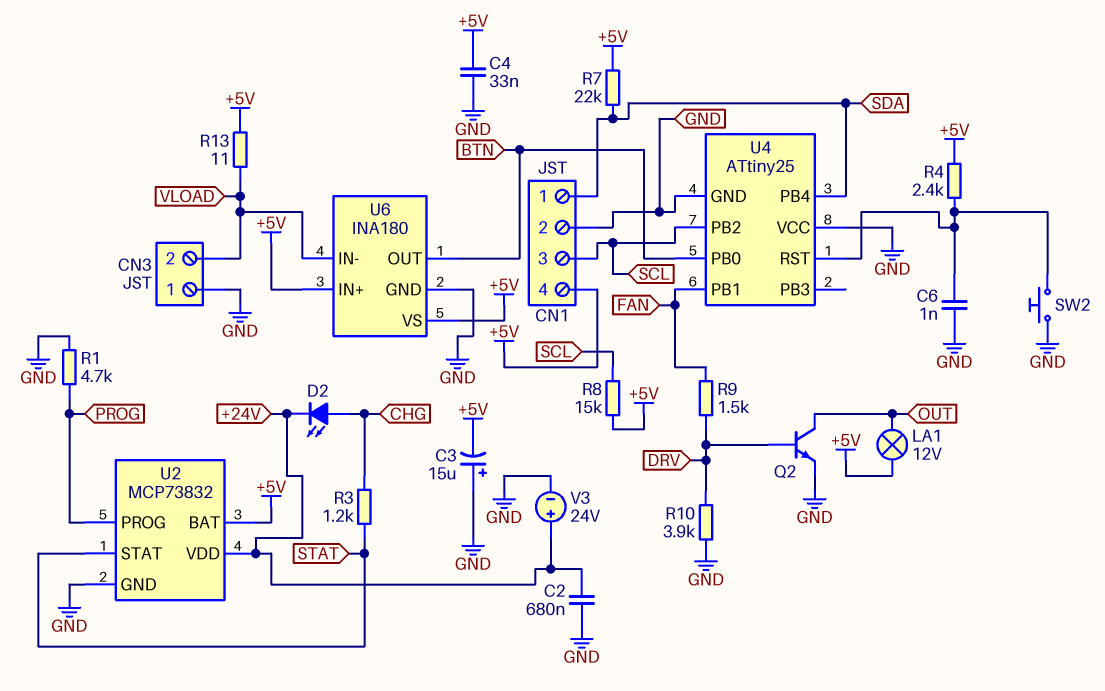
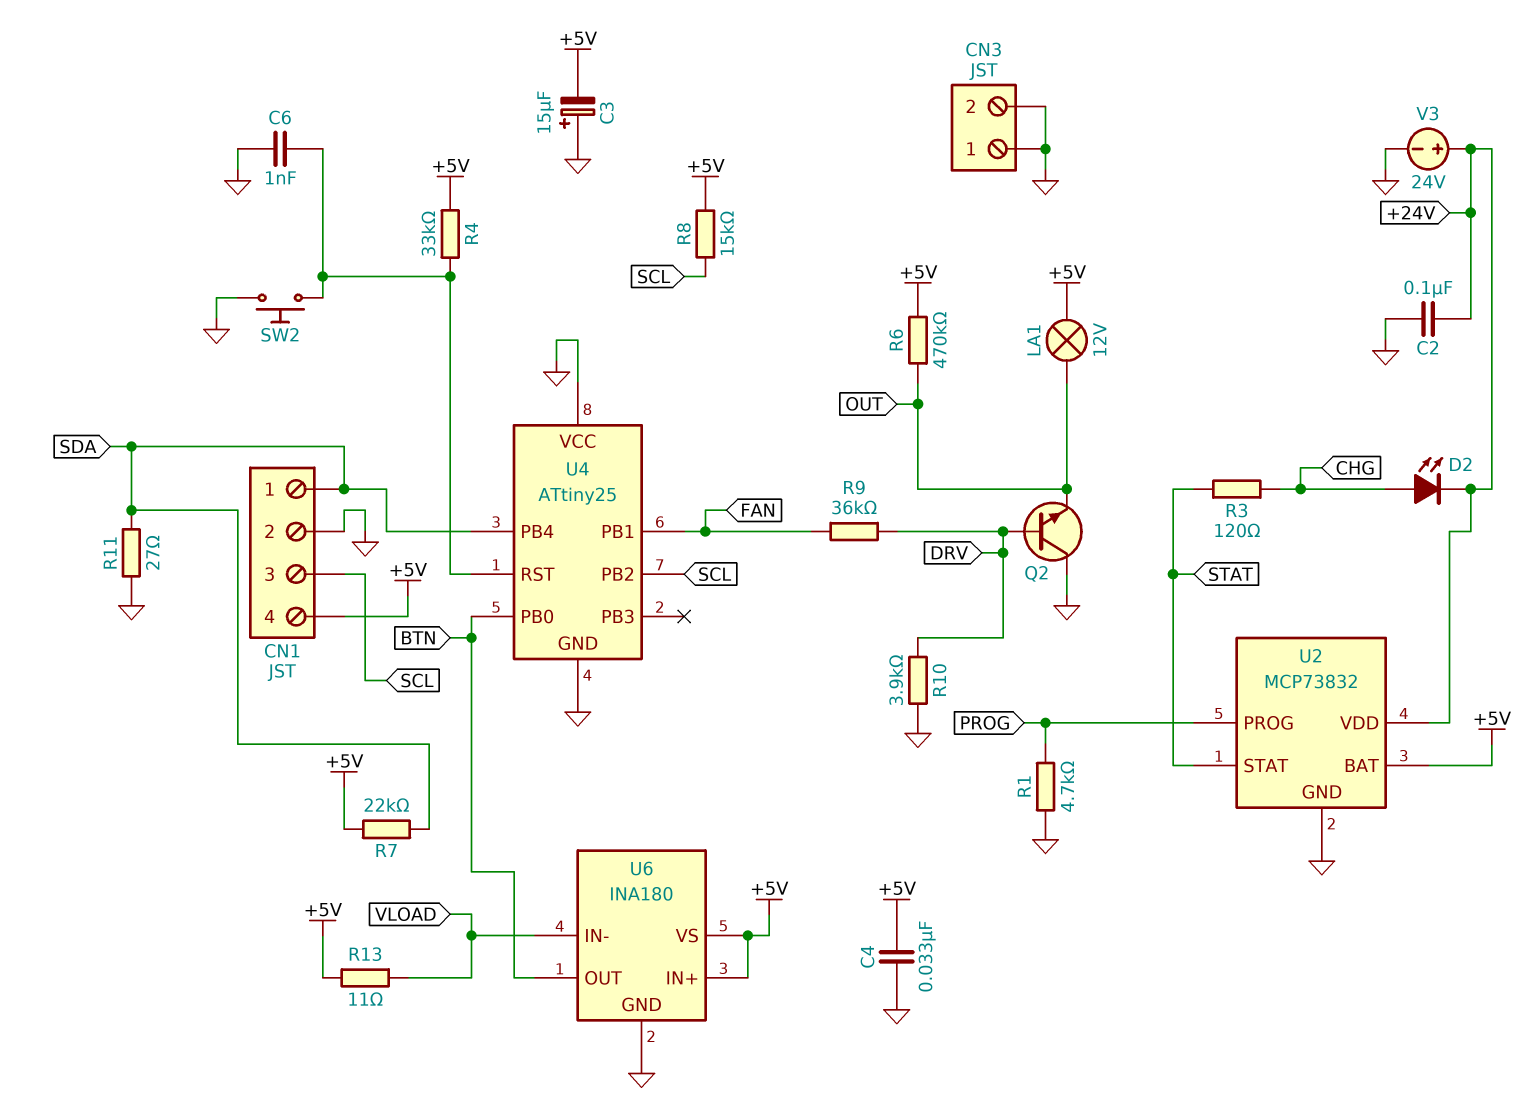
C2: 680nF (+24V, GND) -> 100nF (+24V, GND)
CN3 pin 2: VLOAD -> GND
Q2: NPN (B DRV, C OUT, E GND) -> NPN (B DRV, C GND, E OUT)
R3: 1.2k (CHG, STAT) -> 120 (CHG, STAT)
R4: 2.4k (+5V, U4/RST) -> 33k (+5V, U4/RST)
R6: none -> 470k (+5V, OUT)
R9: 1.5k (DRV, FAN) -> 36k (DRV, FAN)
R11: none -> 27 (GND, SDA)

